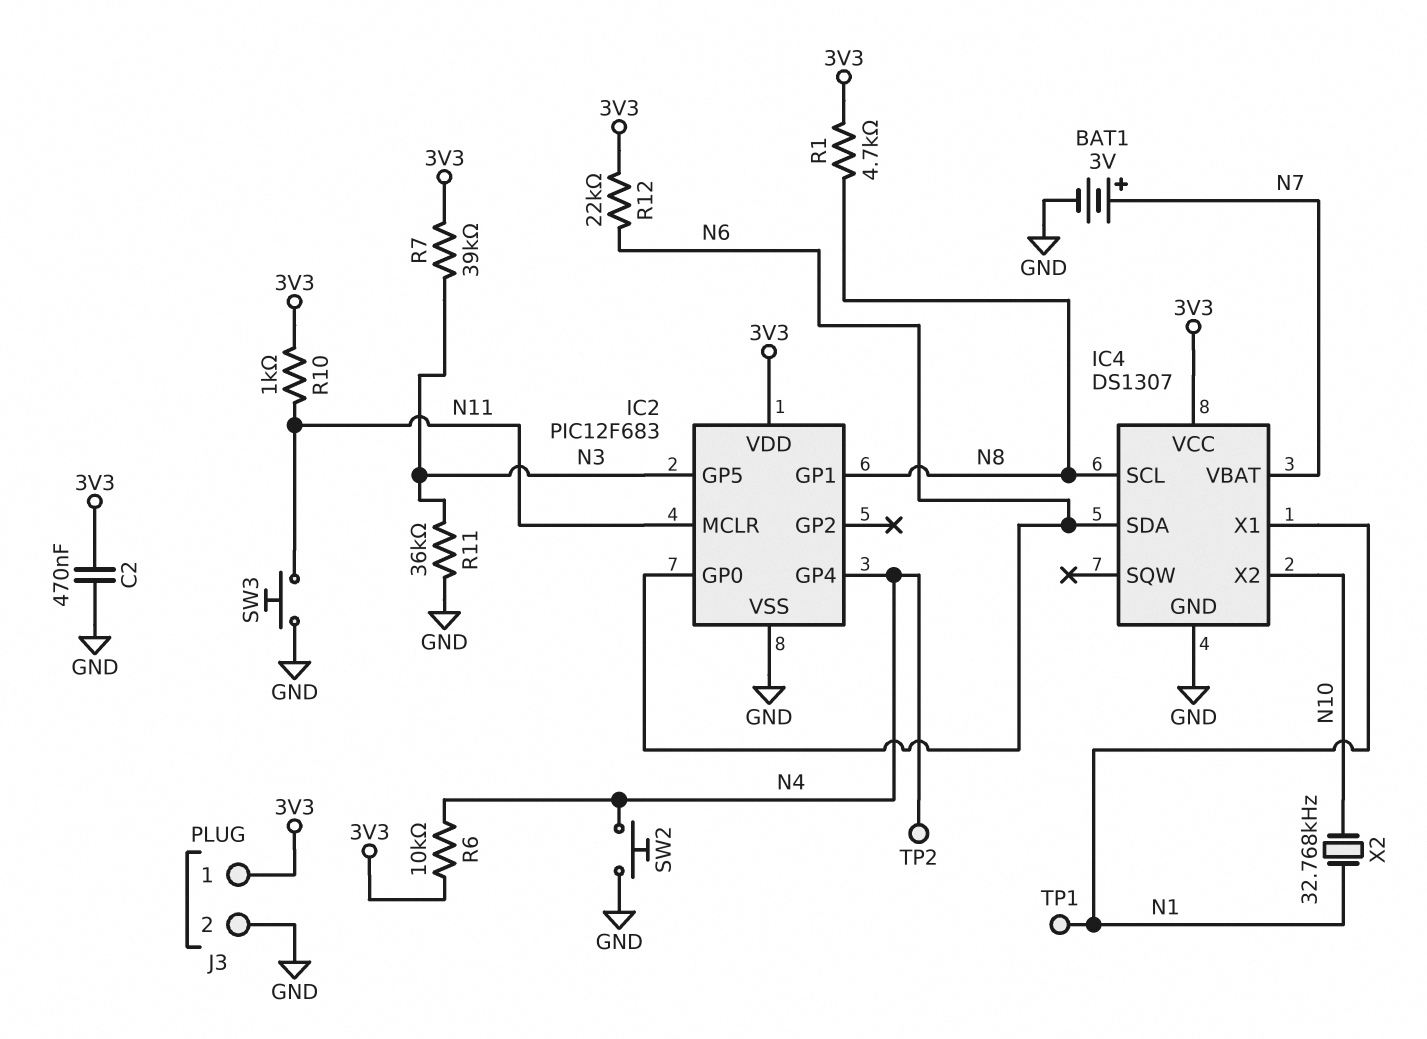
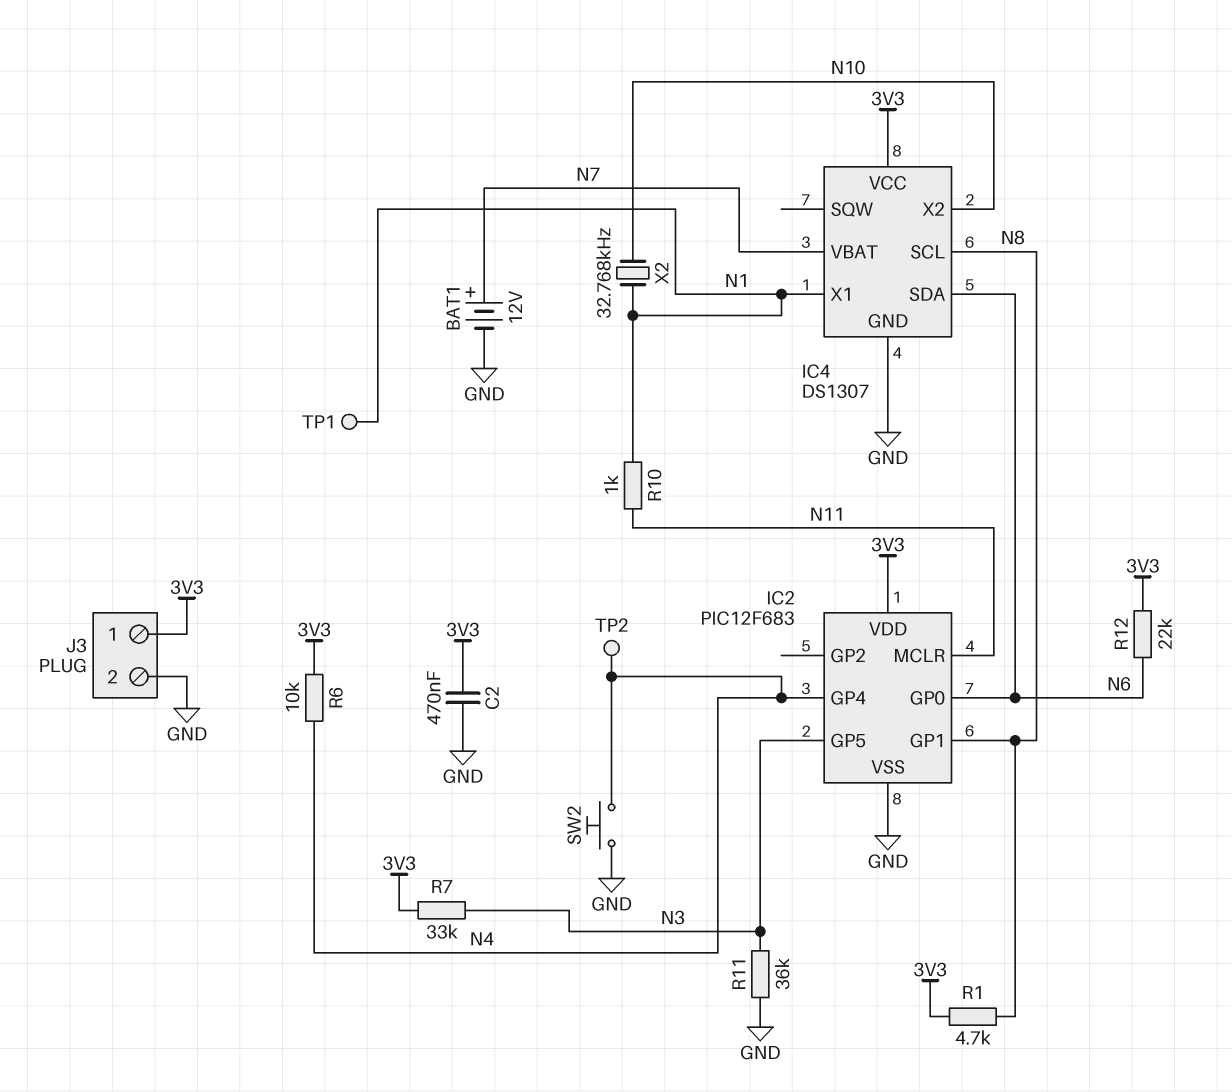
BAT1: 3V (plus N7, minus GND) -> 12V (plus N7, minus GND)
R7: 39k (3V3, N3) -> 33k (3V3, N3)
R10: 1k (3V3, N11) -> 1k (N1, N11)
SW3: button (GND, N11) -> none

